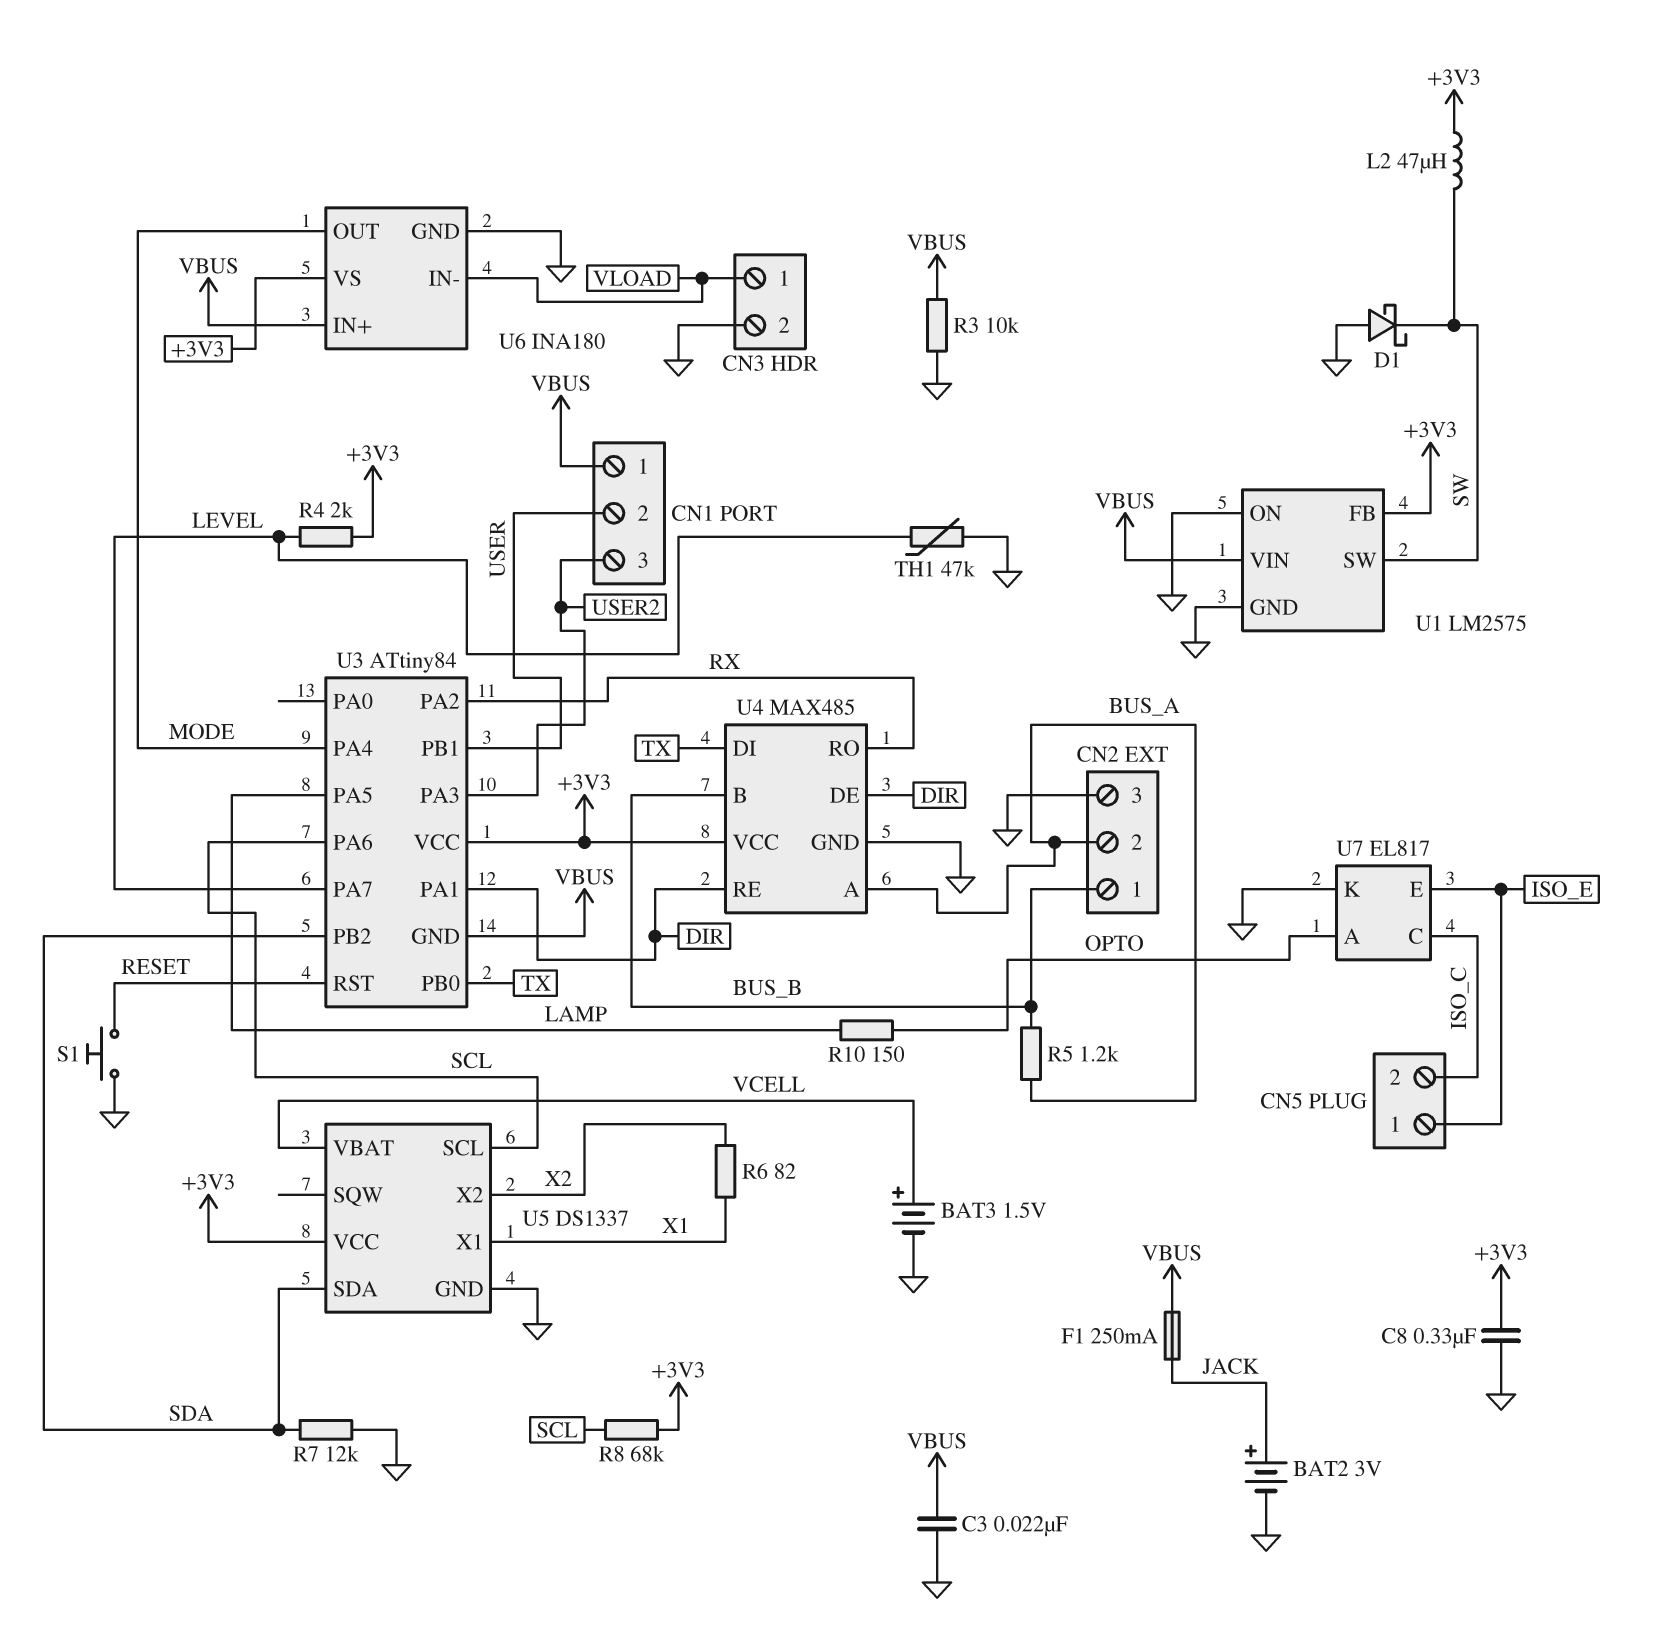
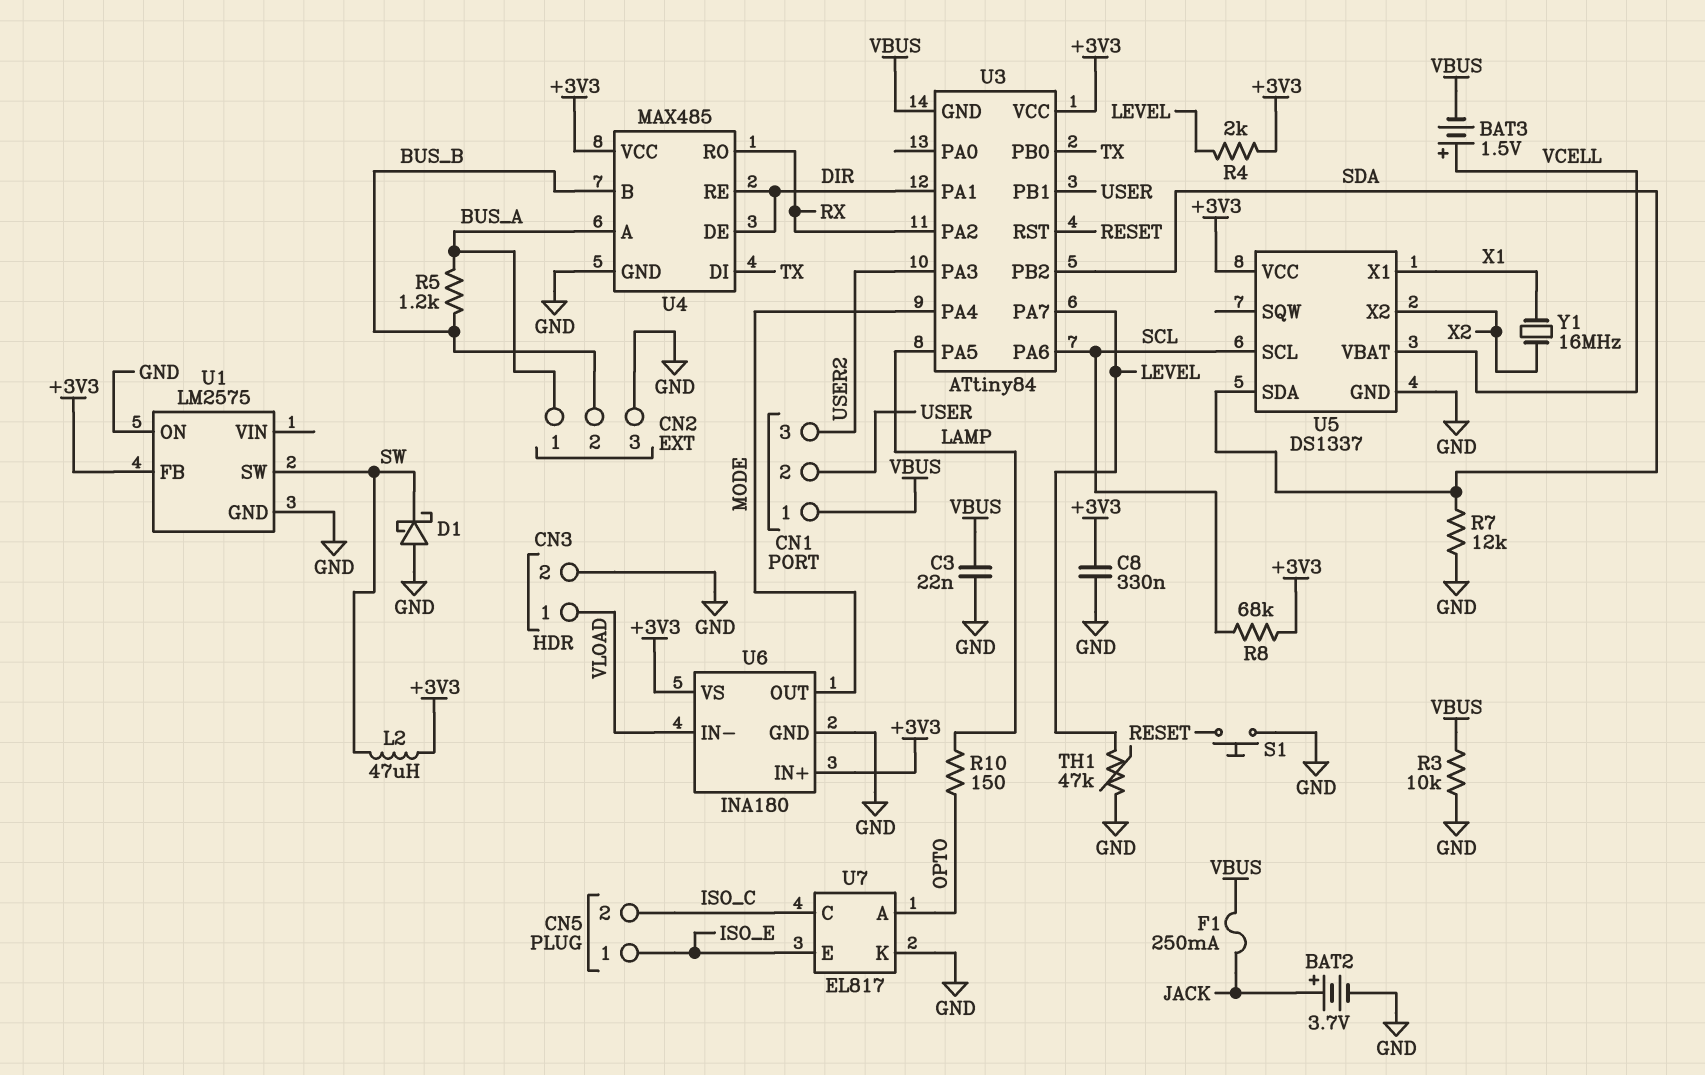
BAT2: 3V (plus JACK, minus GND) -> 3.7V (plus JACK, minus GND)
BAT3: 1.5V (plus VCELL, minus GND) -> 1.5V (plus VCELL, minus VBUS)
CN2 pin 1: BUS_B -> BUS_A
CN2 pin 2: BUS_A -> BUS_B
R6: 82 (X1, X2) -> none
U1 pin VIN: VBUS -> none
U6 pin IN+: VBUS -> +3V3
Y1: none -> 16MHz (X1, X2)

